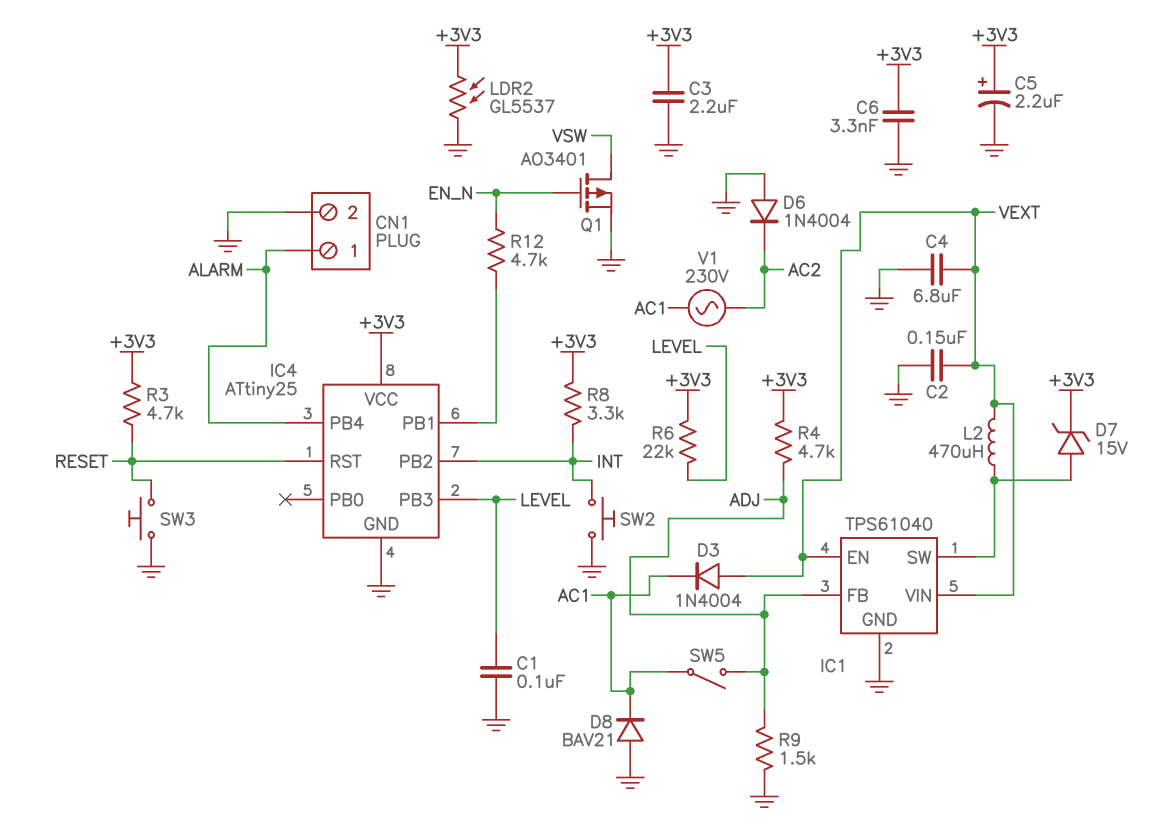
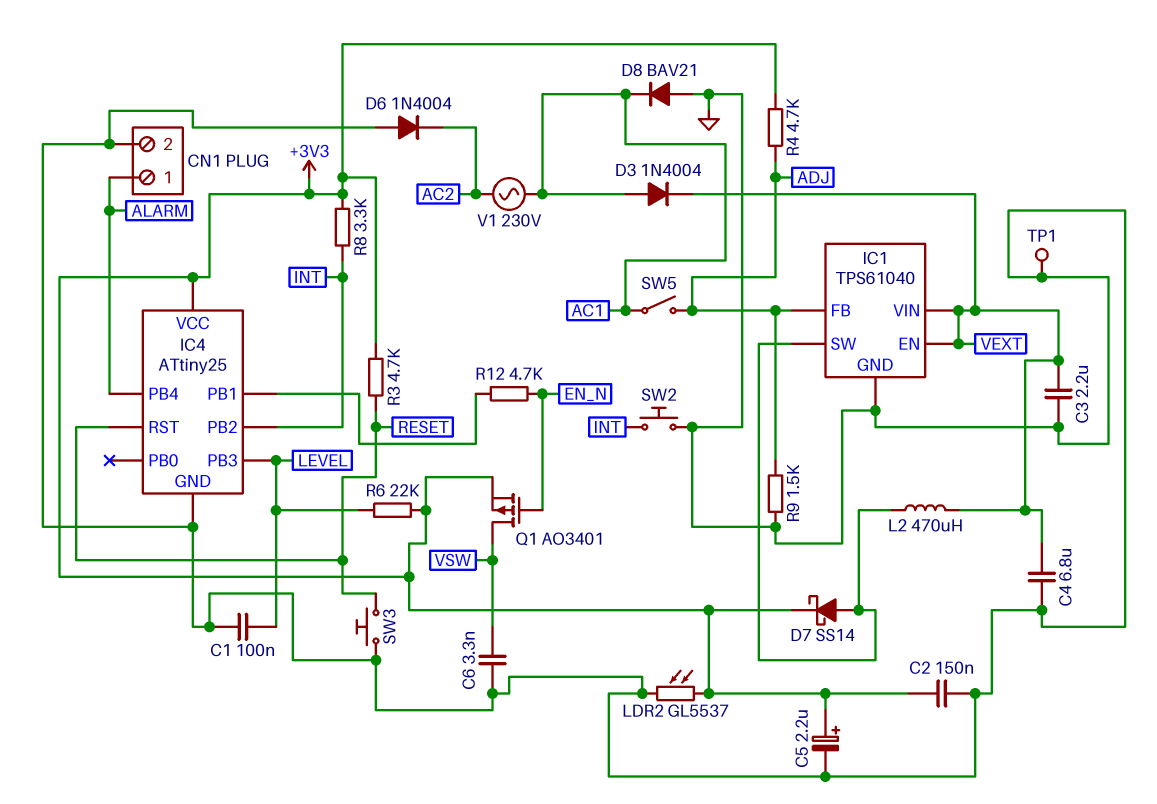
C2: 150nF (GND, VEXT) -> 150nF (+3V3, GND)
C3: 2.2uF (+3V3, GND) -> 2.2uF (GND, VEXT)
C6: 3.3nF (+3V3, GND) -> 3.3nF (GND, VSW)
D3: diode 1N4004 (A VEXT, K AC1) -> diode 1N4004 (A AC1, K VEXT)
D7: zener 15V (A IC1/SW, K +3V3) -> schottky SS14 (A IC1/SW, K +3V3)
Q1: PMOS AO3401 (G EN_N, D VSW, S GND) -> PMOS AO3401 (G EN_N, D VSW, S +3V3)
TP1: none -> test point (GND)

